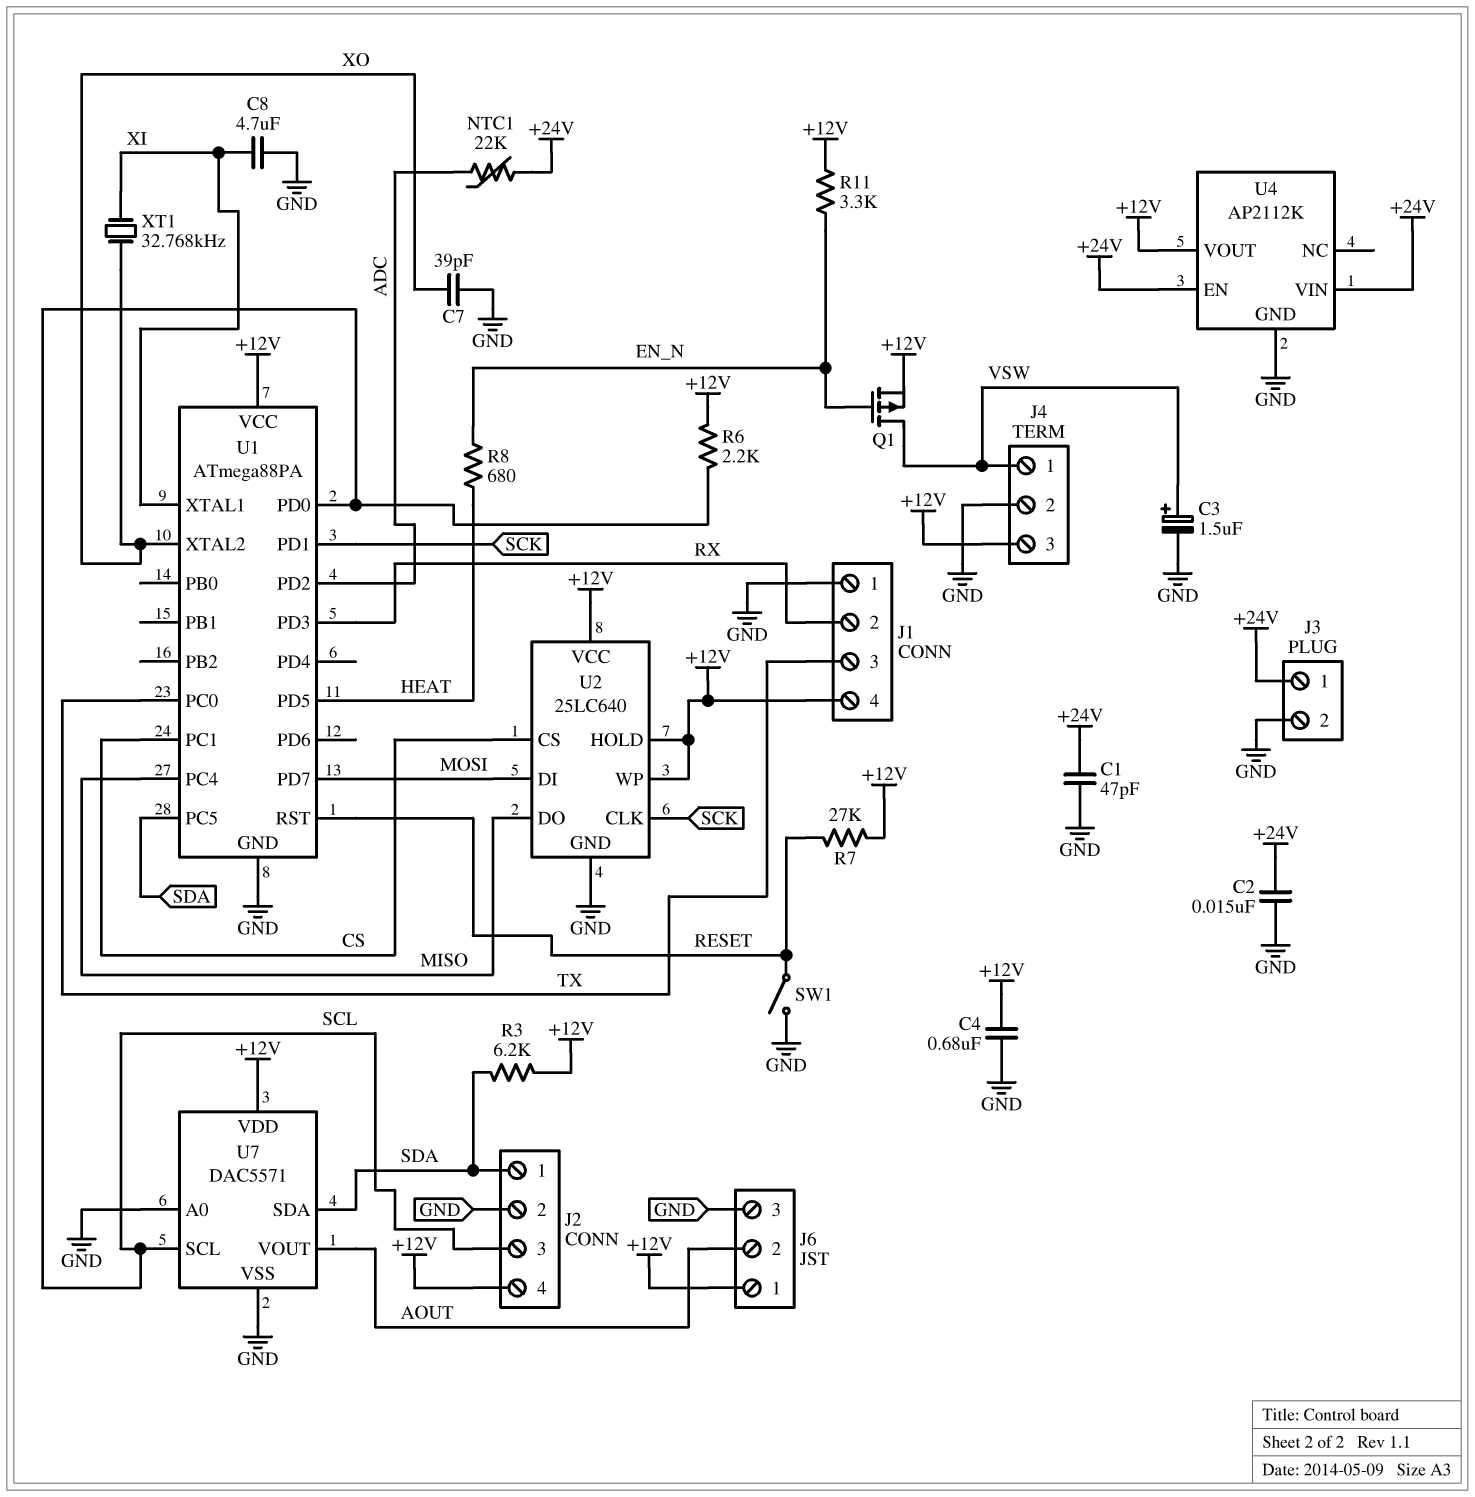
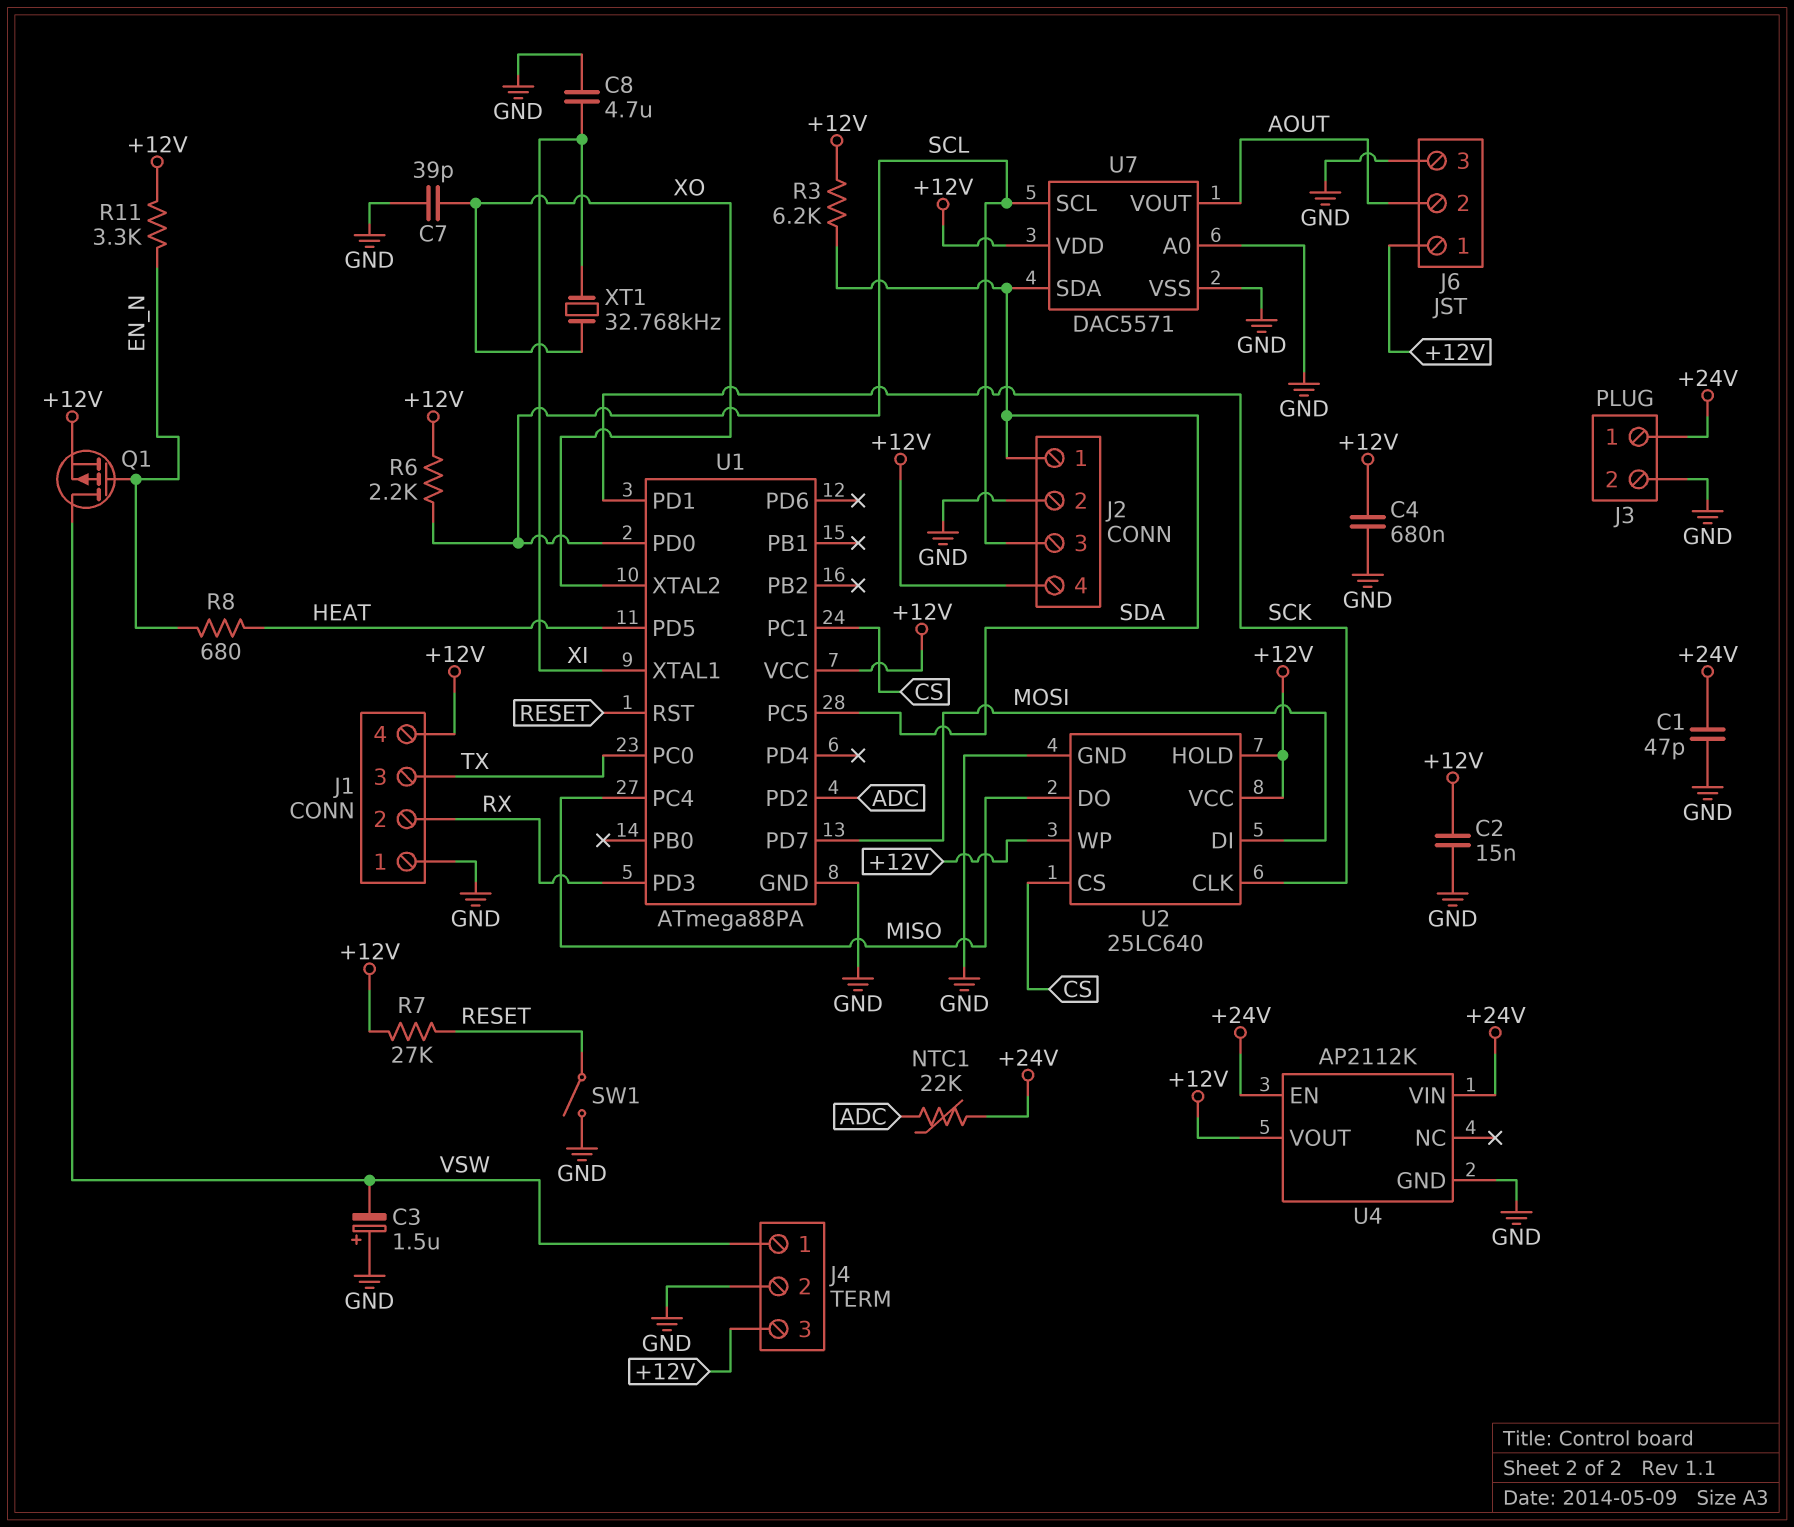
C2: 15nF (+24V, GND) -> 15nF (+12V, GND)
C3: 1.5uF (plus VSW, minus GND) -> 1.5uF (plus GND, minus VSW)

